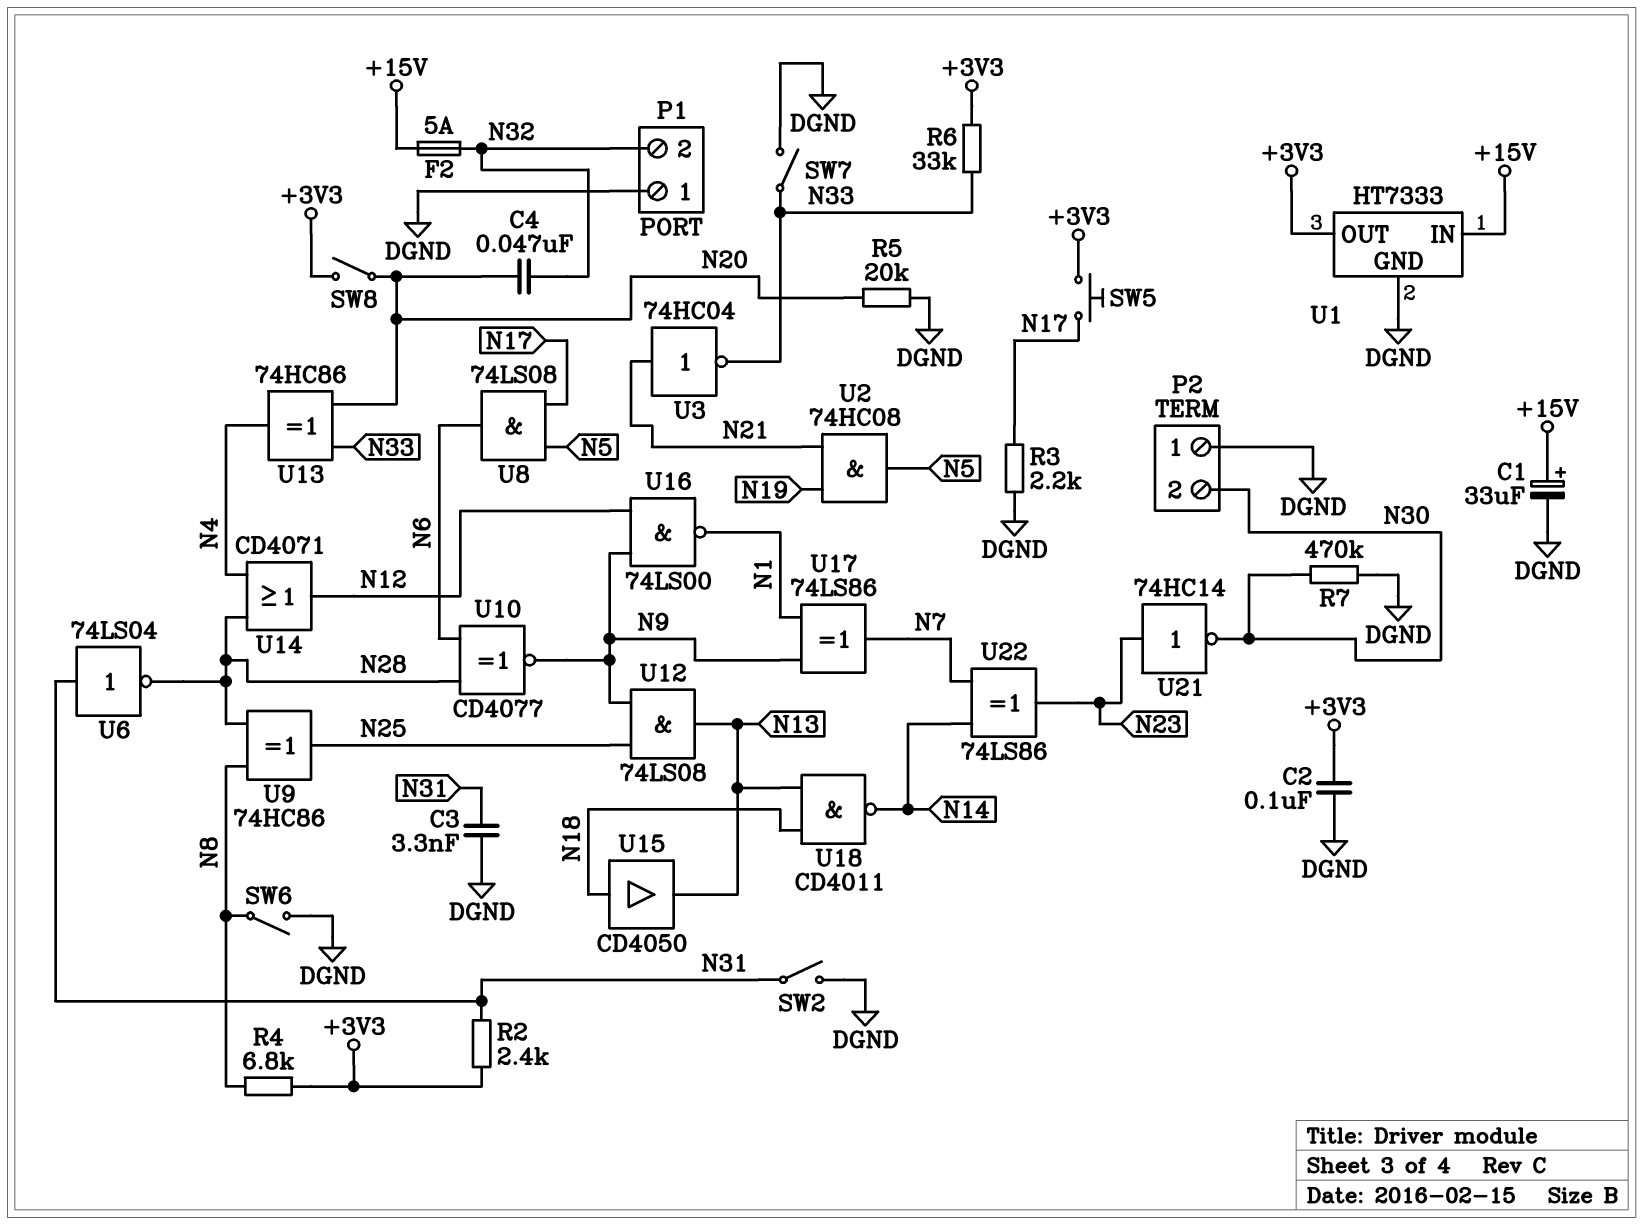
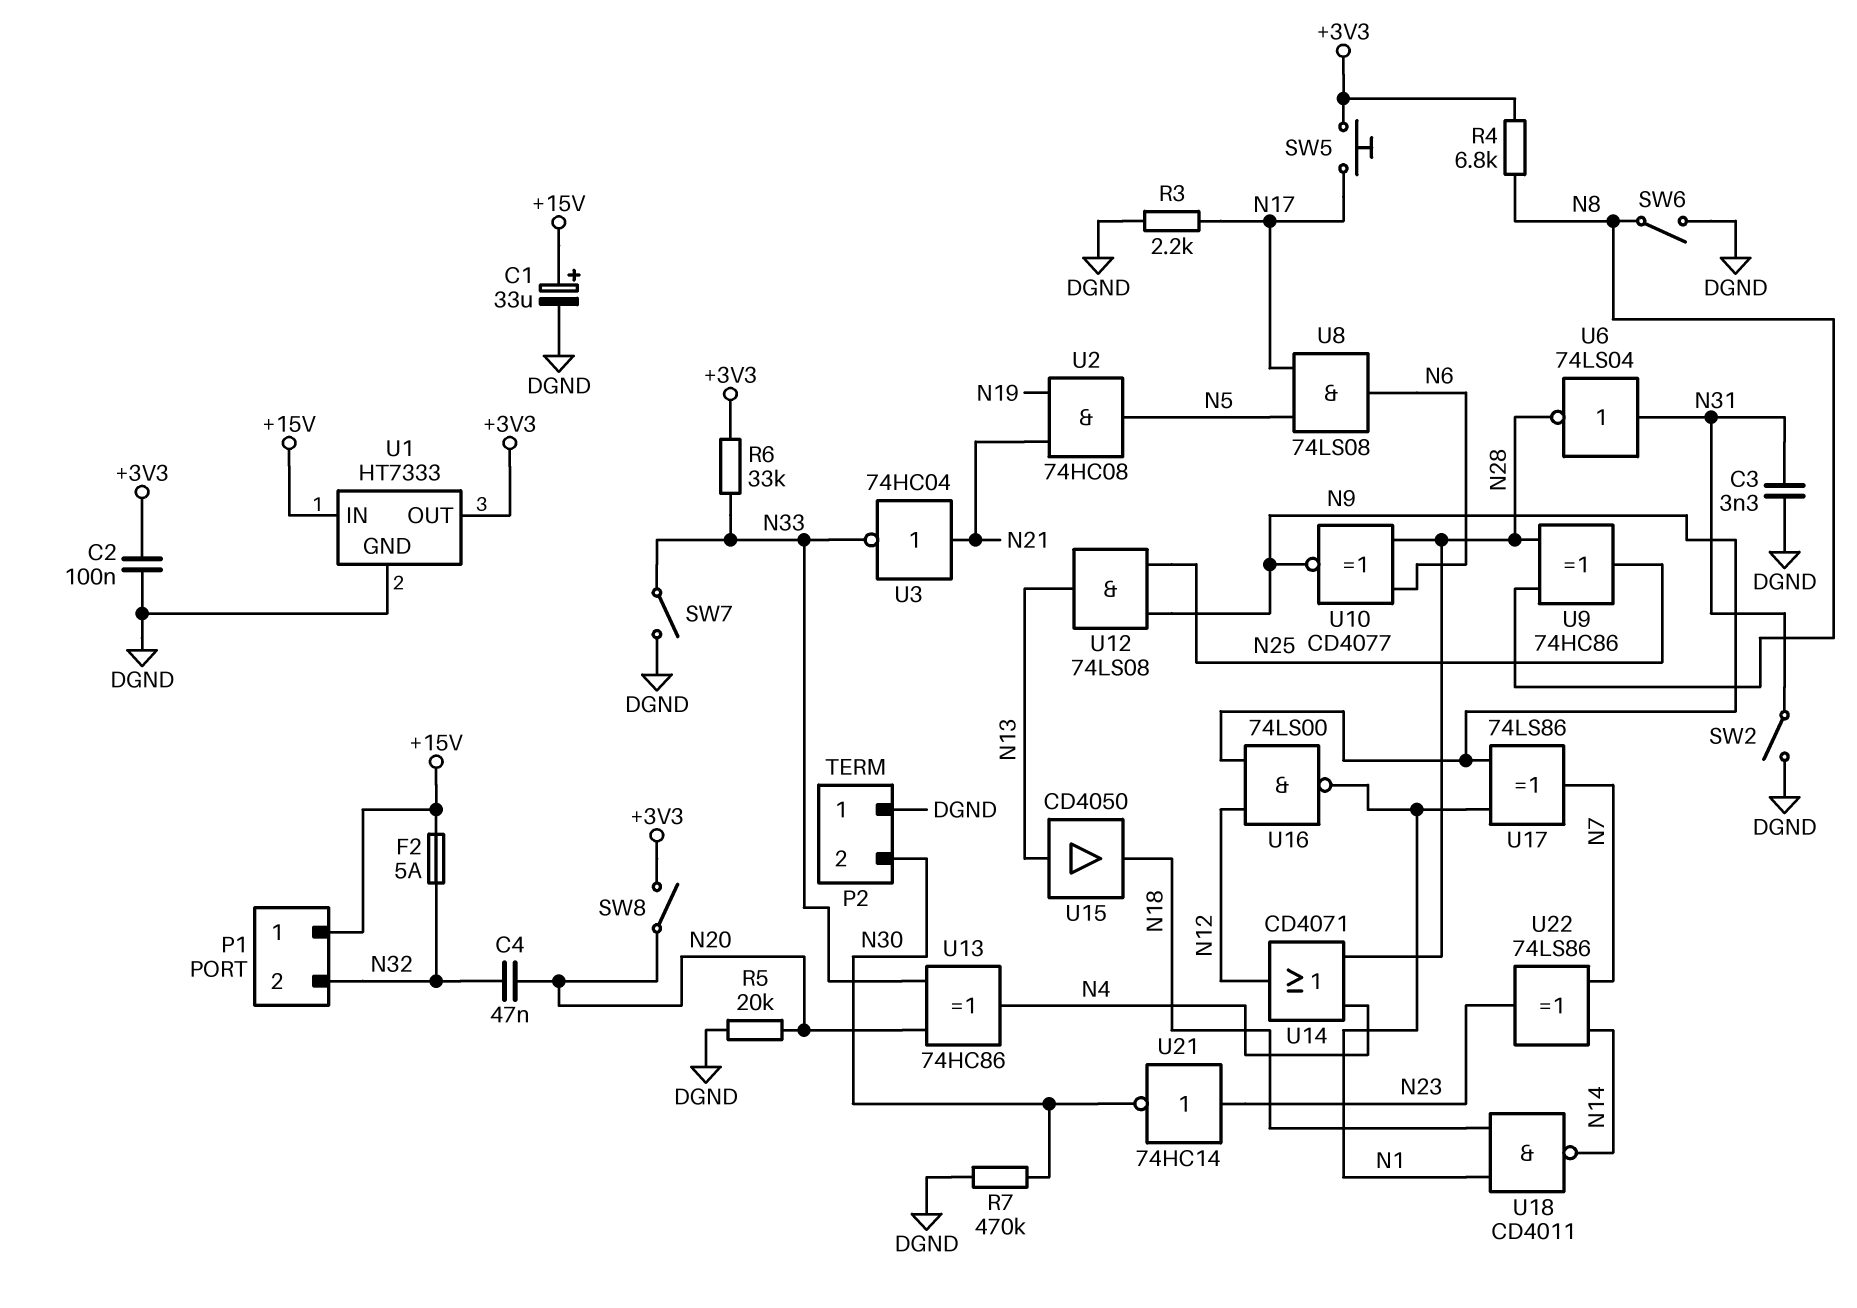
P1 pin 1: DGND -> +15V
R2: 2.4k (+3V3, N31) -> none
U15: buffer CD4050 (in N18, out N13) -> buffer CD4050 (in N13, out N18)
U18: NAND CD4011 (in N13, in N18, out N14) -> NAND CD4011 (in N1, in N18, out N14)

